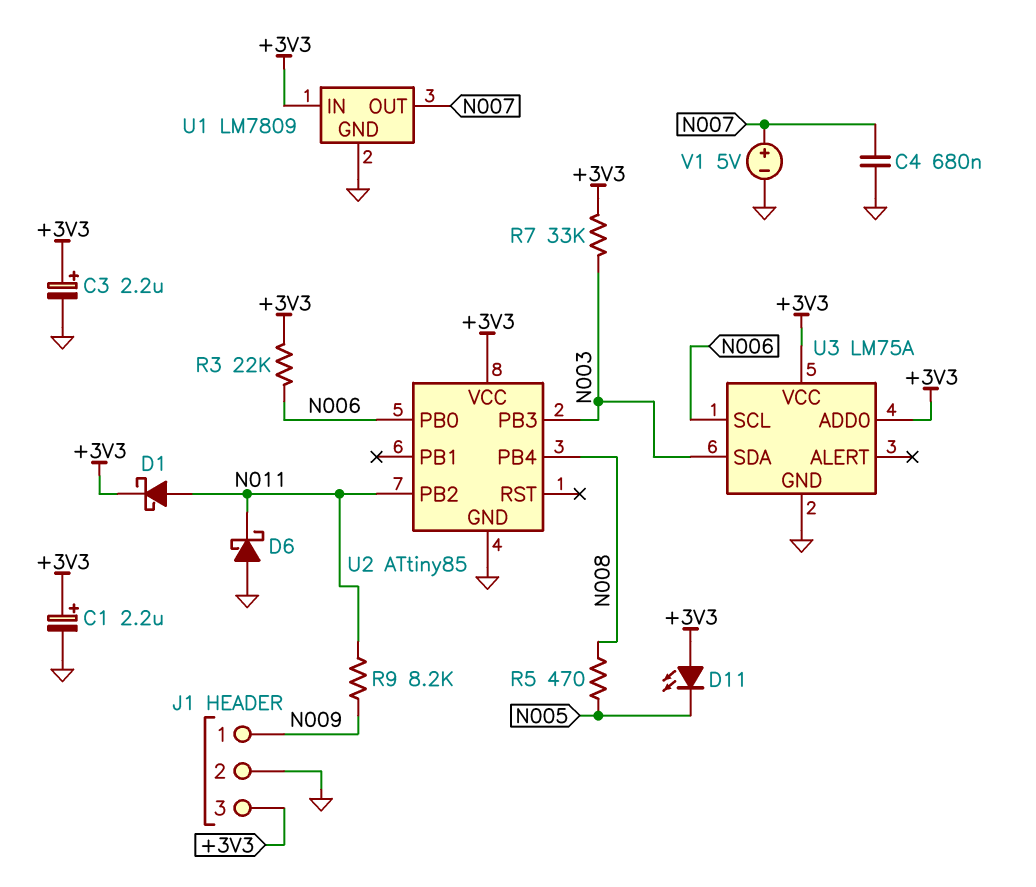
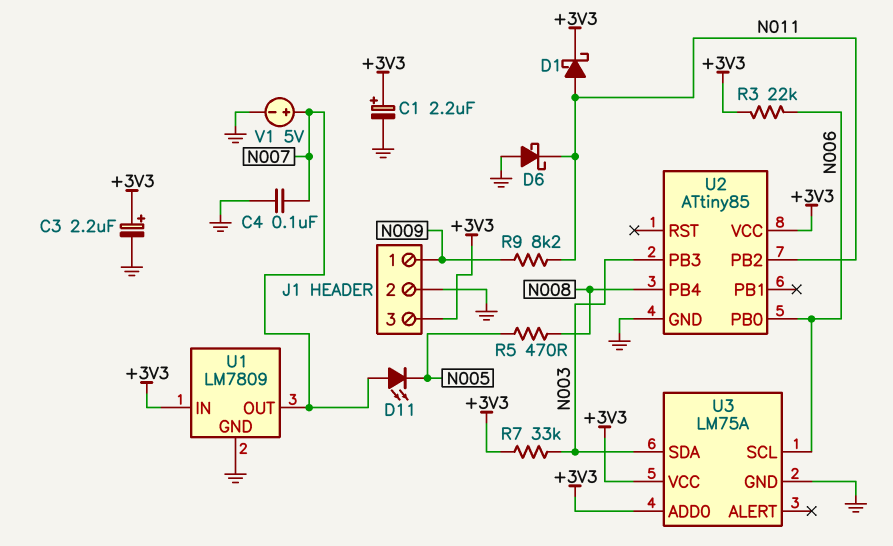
C4: 680nF (GND, N007) -> 100nF (GND, N007)
D11: LED (A +3V3, K N005) -> LED (A N007, K N005)

